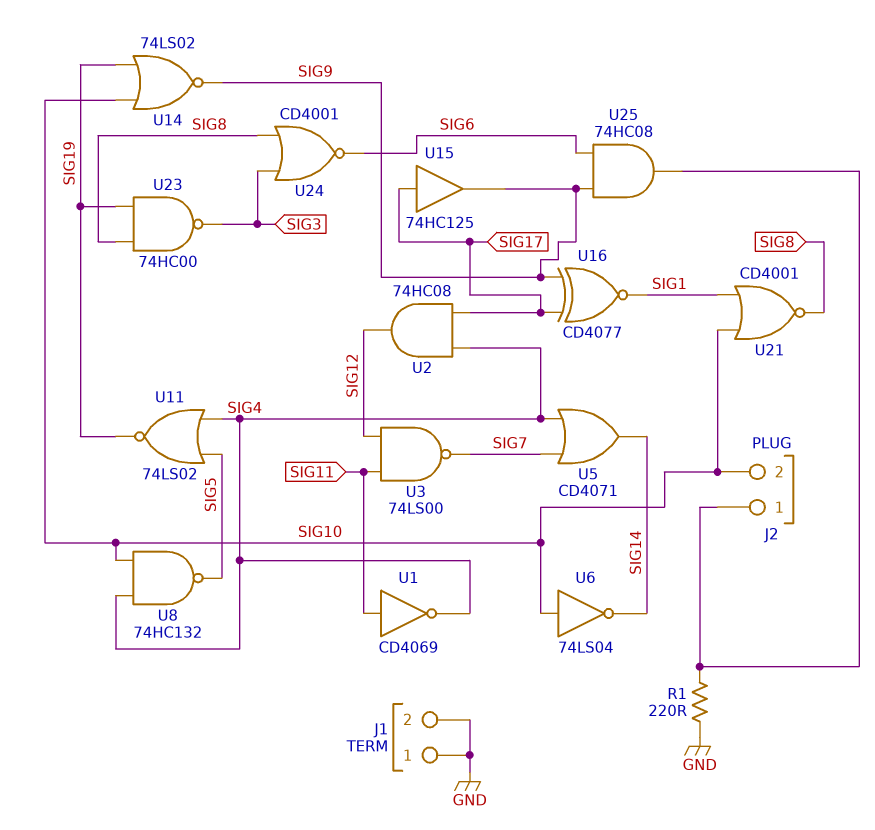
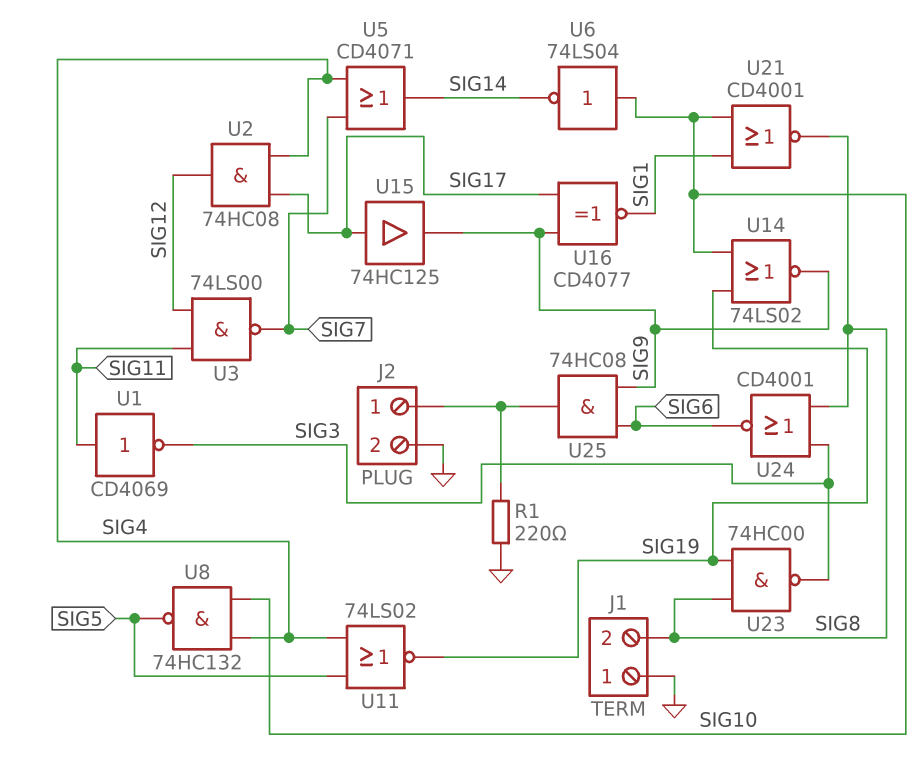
J1 pin 2: GND -> SIG8
J2 pin 2: SIG10 -> GND
U1: NOT CD4069 (in SIG11, out SIG4) -> NOT CD4069 (in SIG11, out SIG3)

